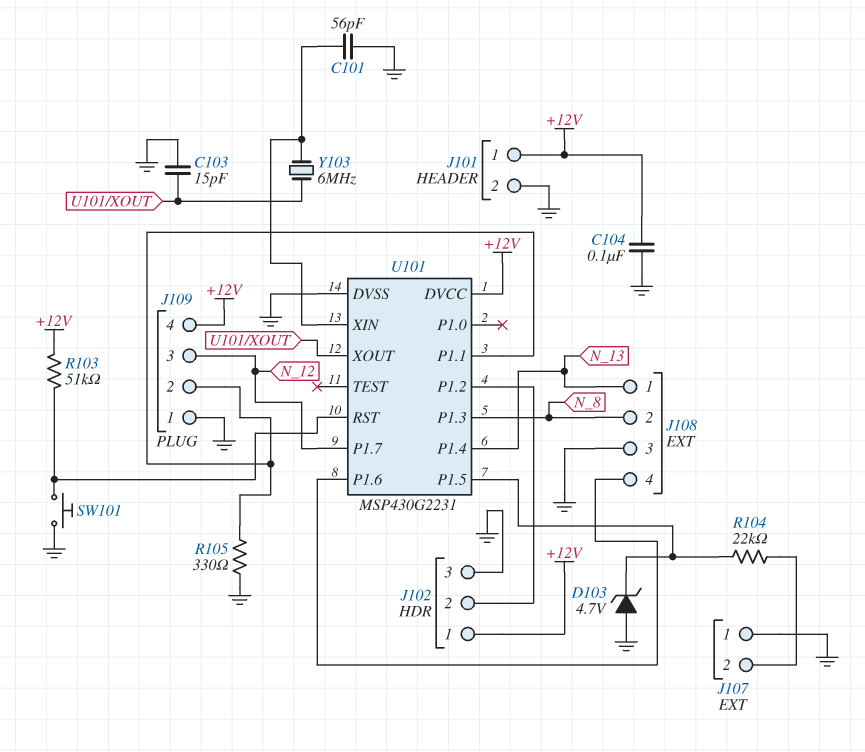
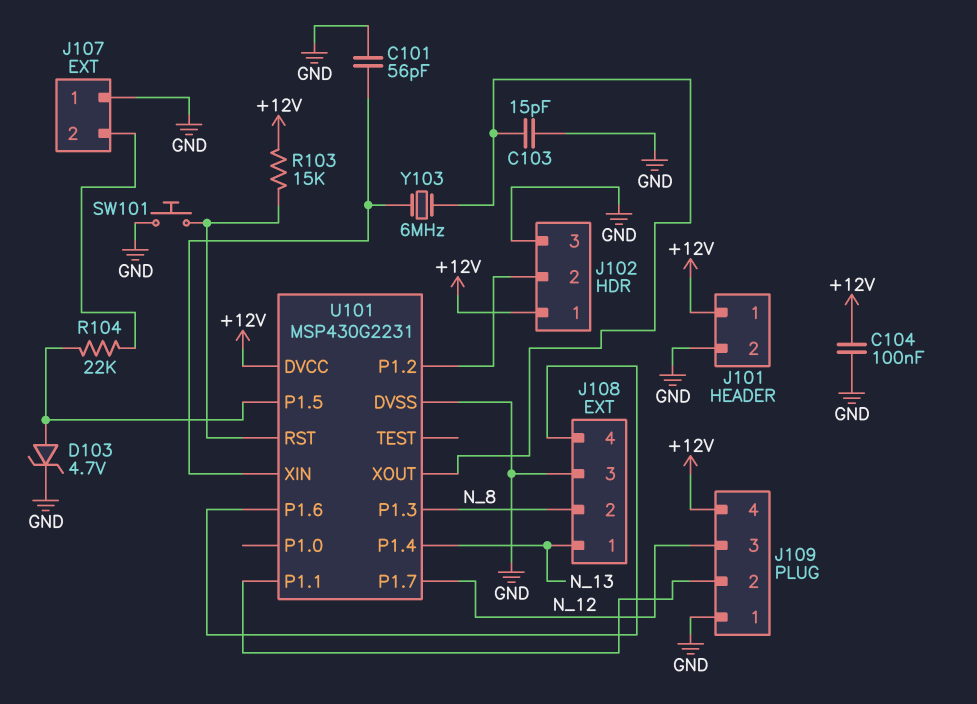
D103: zener 4.7V (A GND, K U101/P1.5) -> zener 4.7V (A U101/P1.5, K GND)
R103: 51k (+12V, U101/RST) -> 15k (+12V, U101/RST)
R105: 330 (GND, J109/2) -> none

